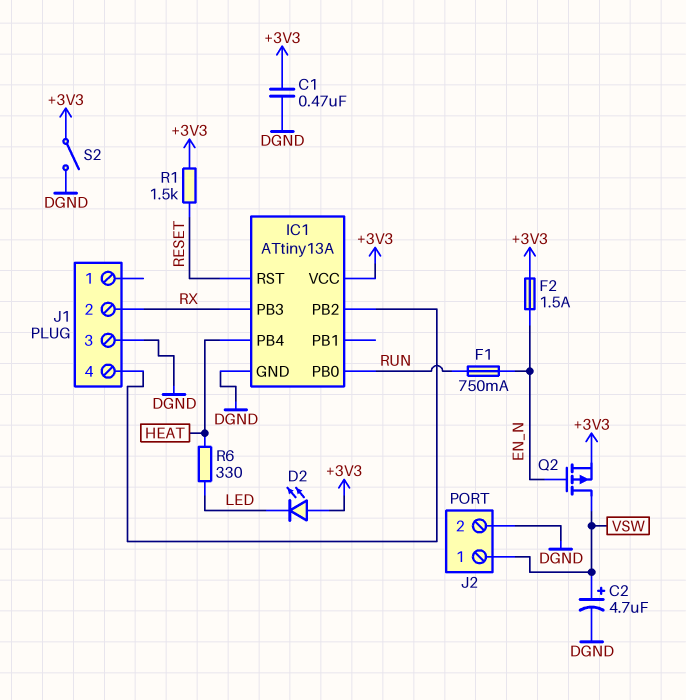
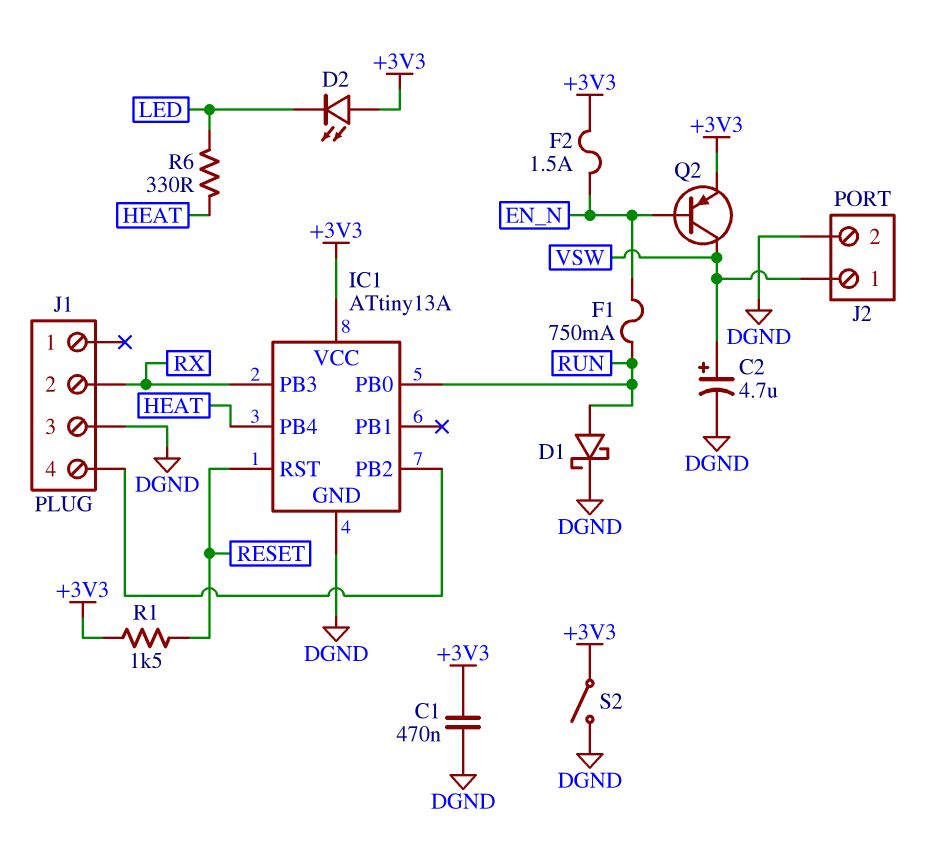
D1: none -> schottky (A RUN, K DGND)
Q2: PMOS (G EN_N, D VSW, S +3V3) -> PNP (B EN_N, C VSW, E +3V3)

